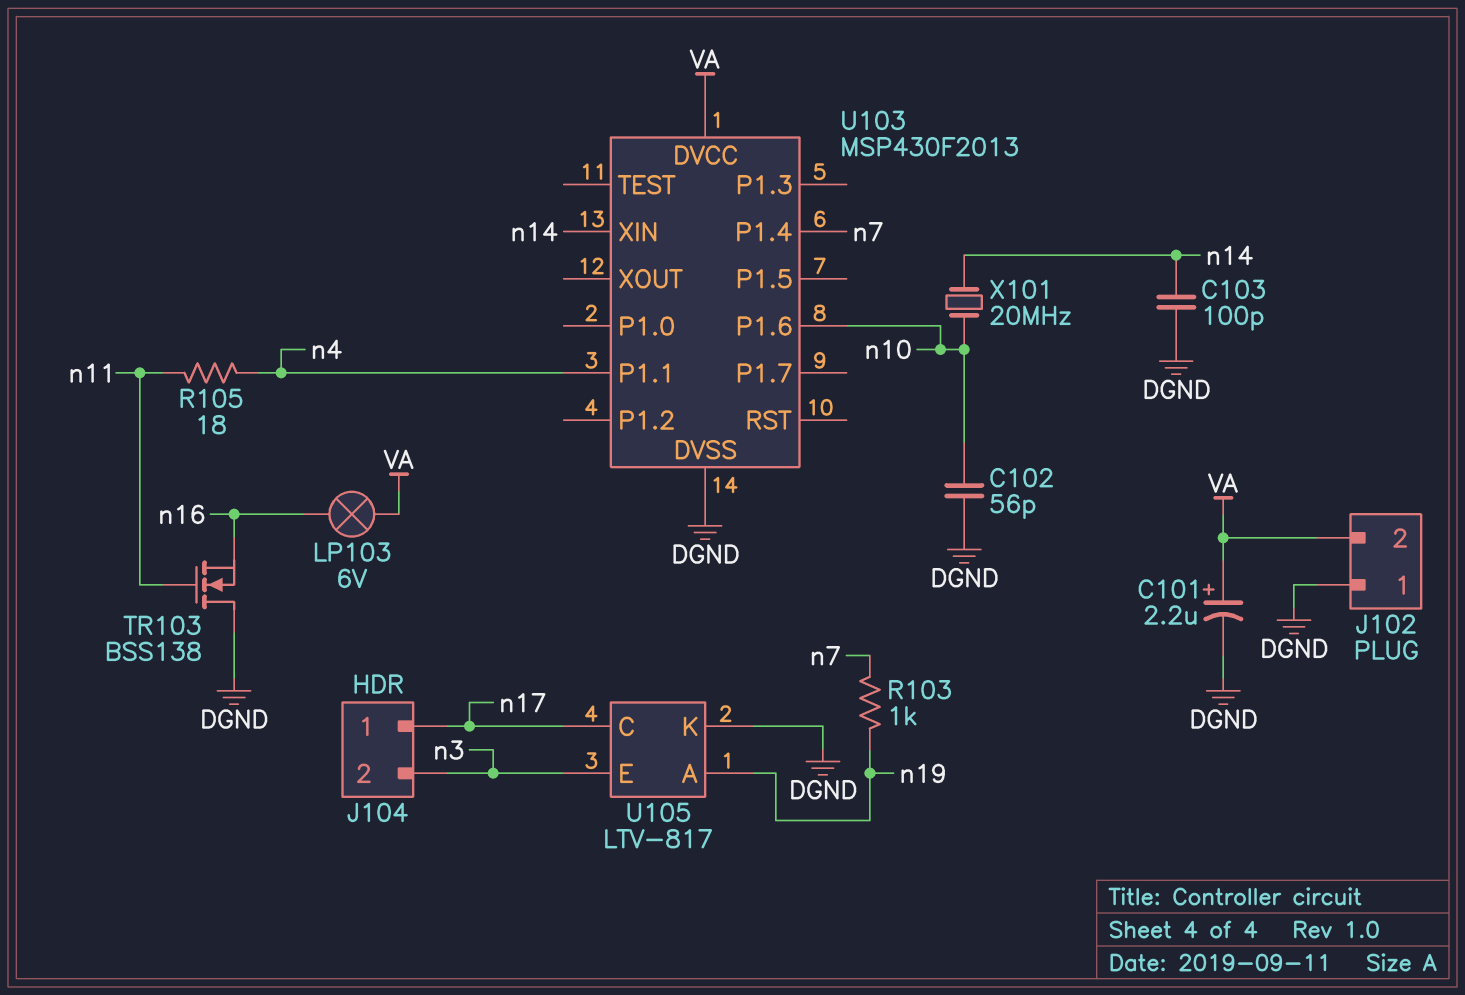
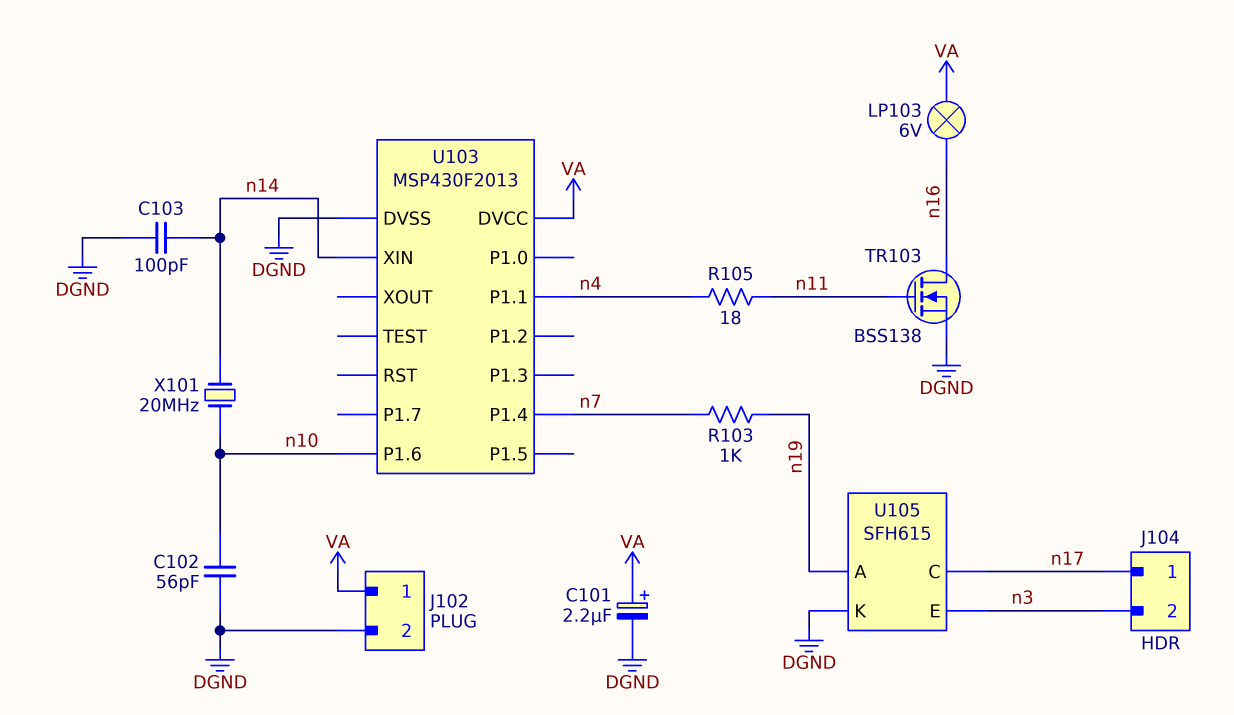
J102 pin 1: DGND -> VA
J102 pin 2: VA -> DGND
TR103: NMOS BSS138 (G n11, D DGND, S n16) -> NMOS BSS138 (G n11, D n16, S DGND)
U105: LTV-817 -> SFH615

